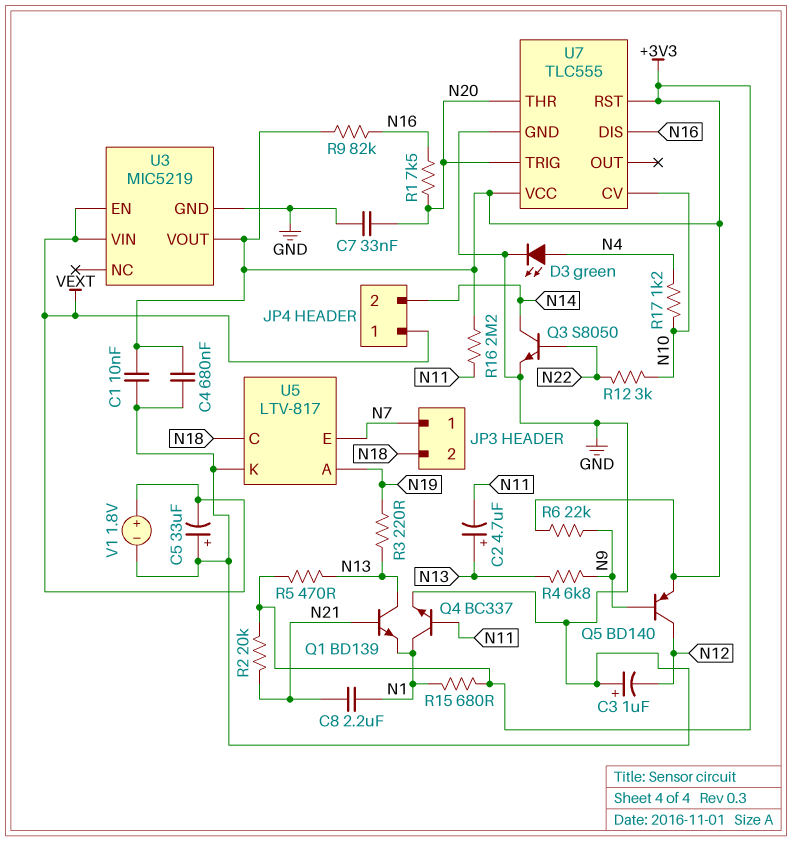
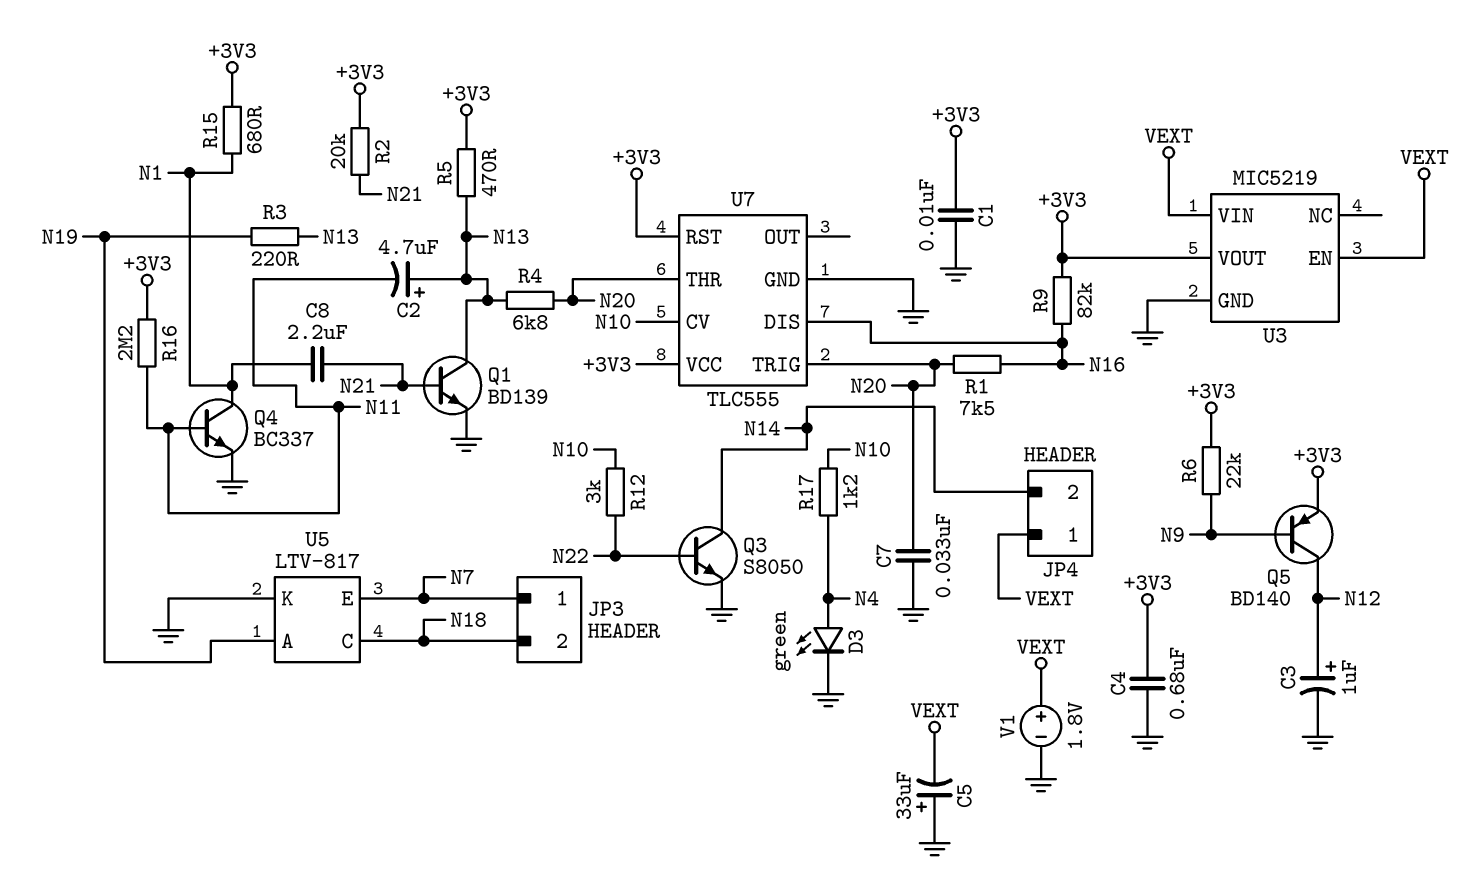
C3: 1uF (plus GND, minus N12) -> 1uF (plus N12, minus GND)
Q1: NPN BD139 (B N21, C N13, E N1) -> NPN BD139 (B N21, C N13, E GND)
R4: 6.8k (N9, N13) -> 6.8k (N13, N20)

